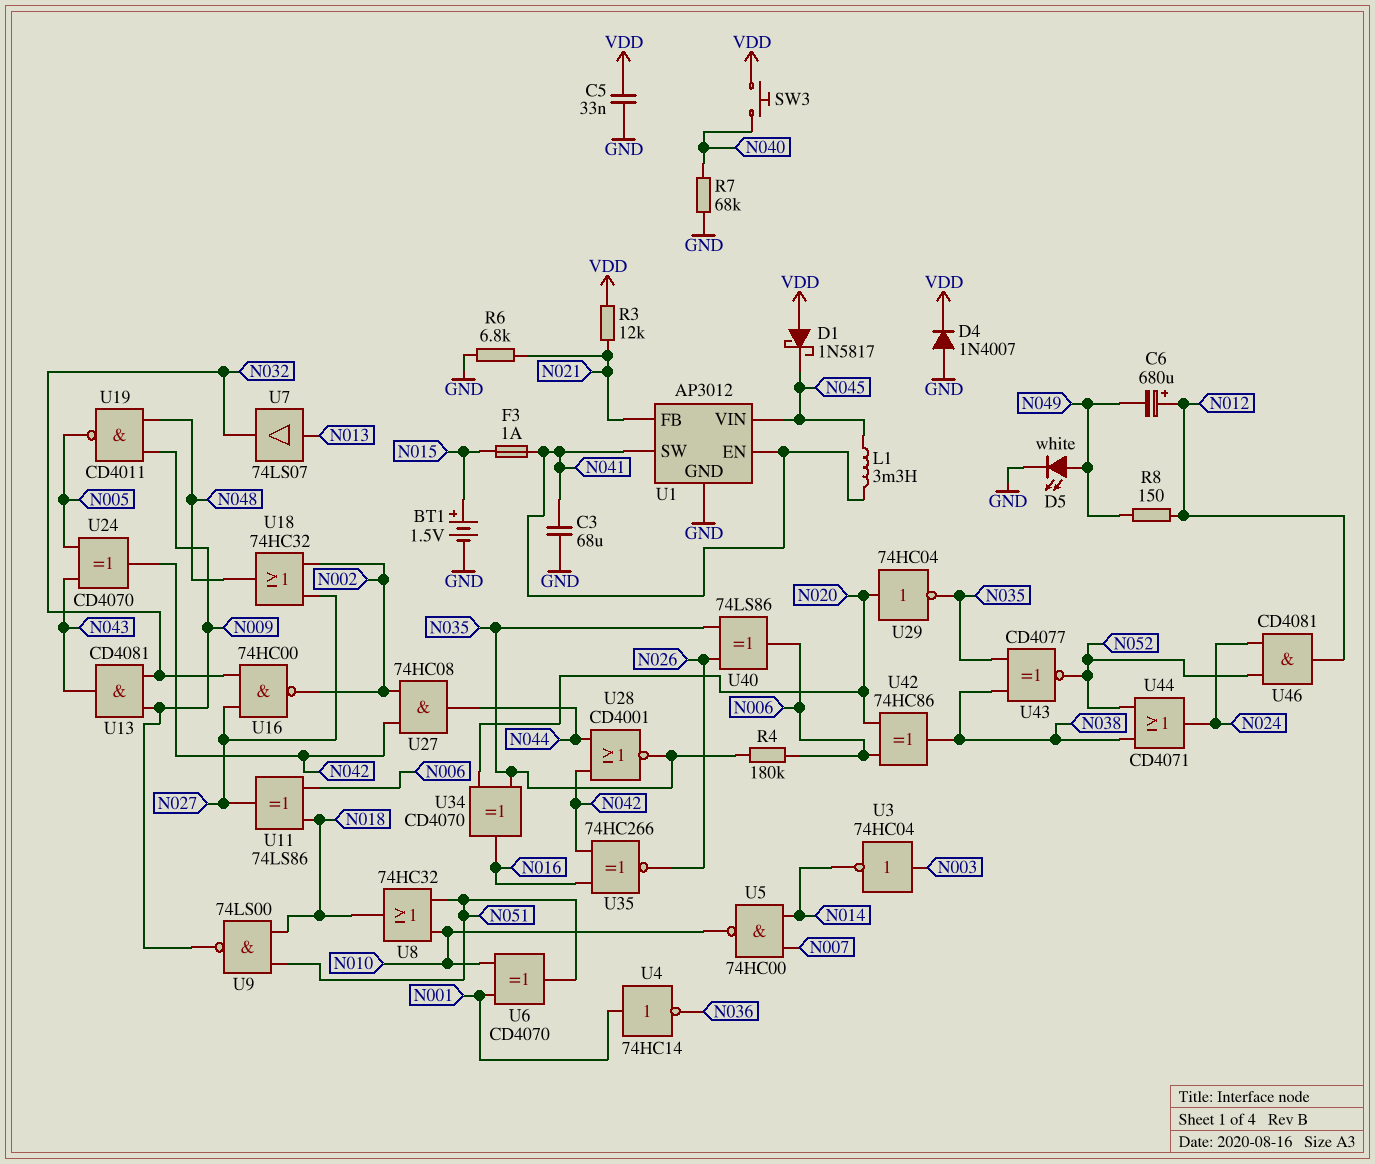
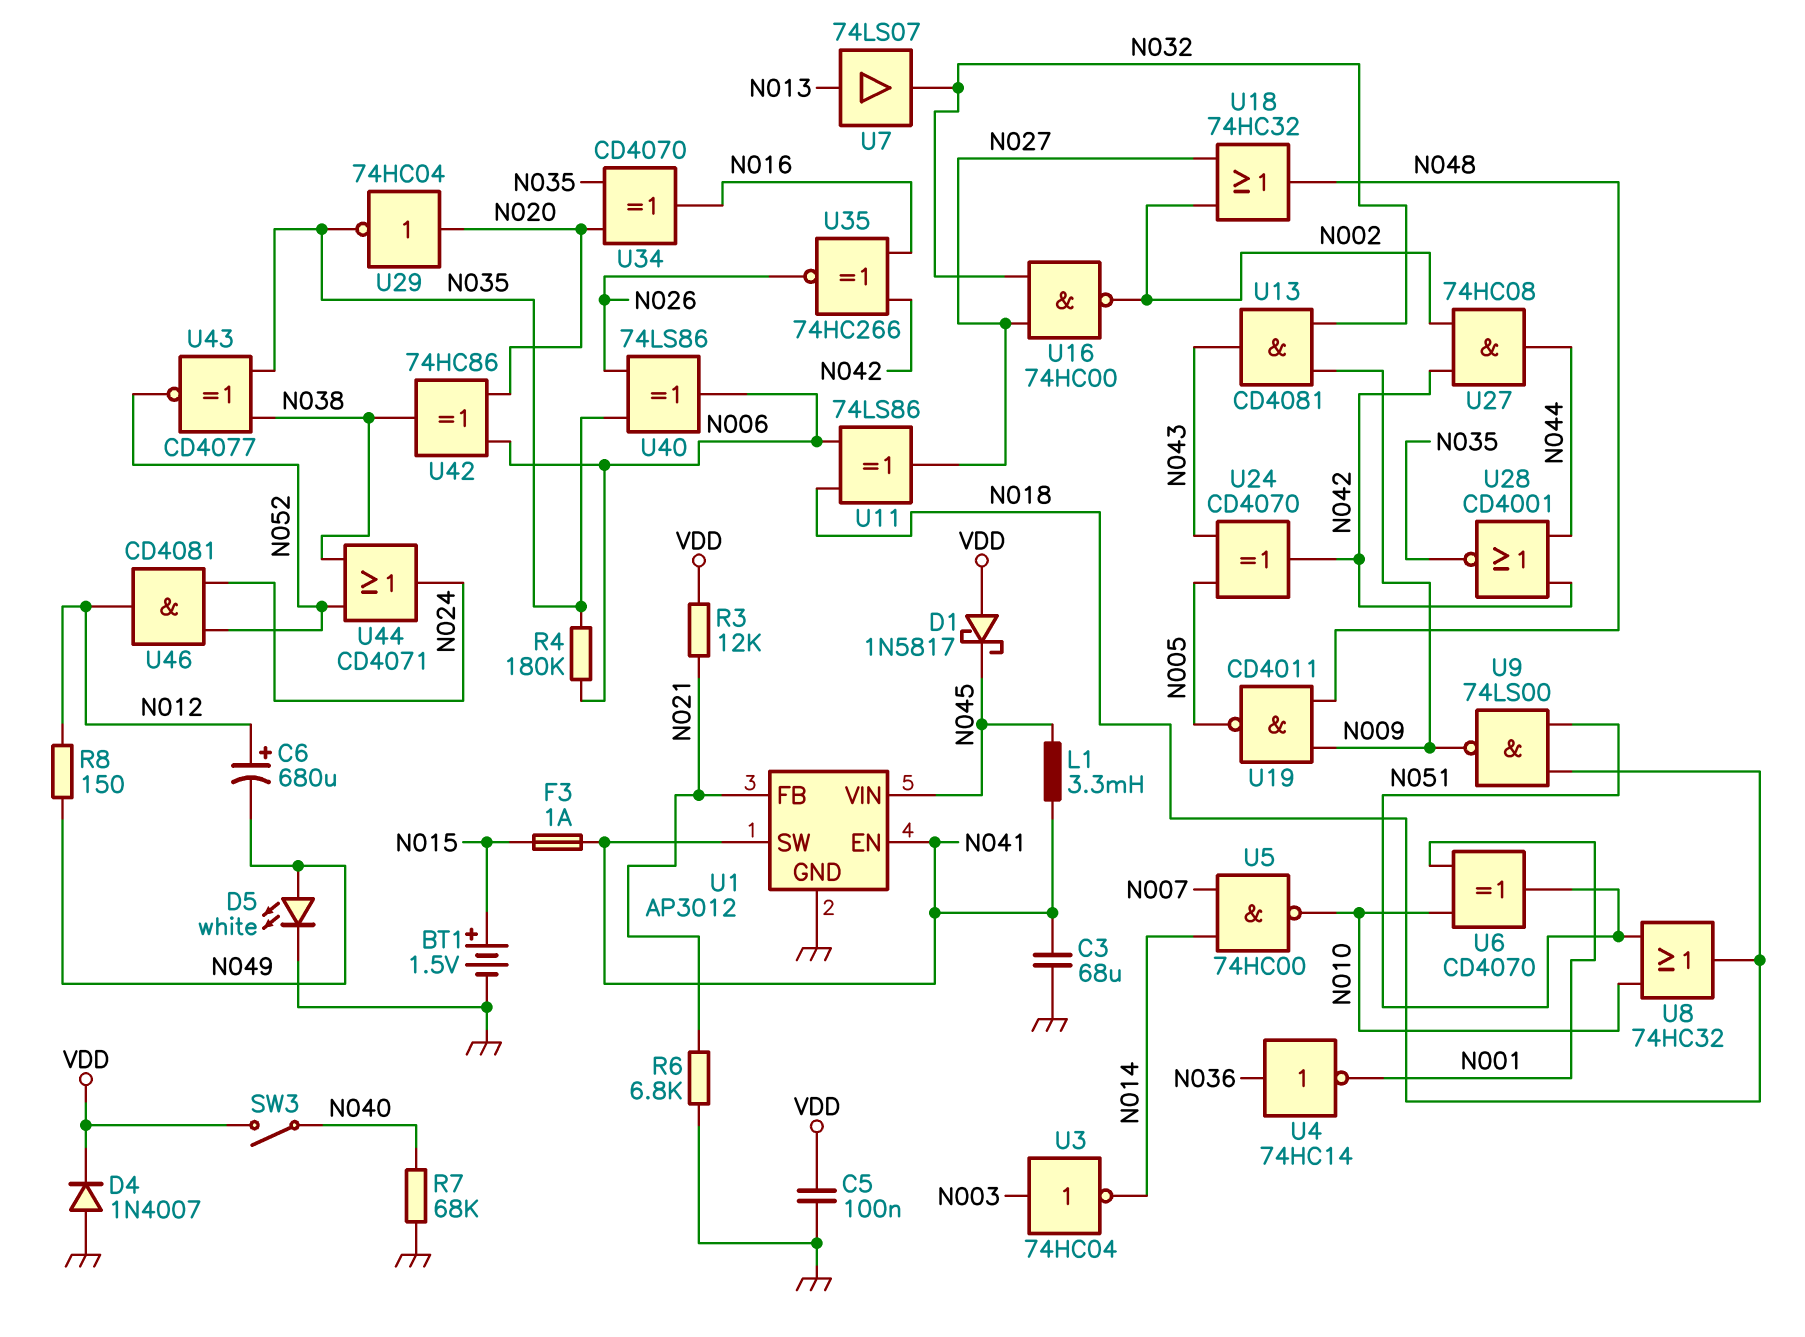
C5: 33nF (GND, VDD) -> 100nF (GND, VDD)
SW3: button (N040, VDD) -> switch (N040, VDD)
U4: NOT 74HC14 (in N001, out N036) -> NOT 74HC14 (in N036, out N001)

